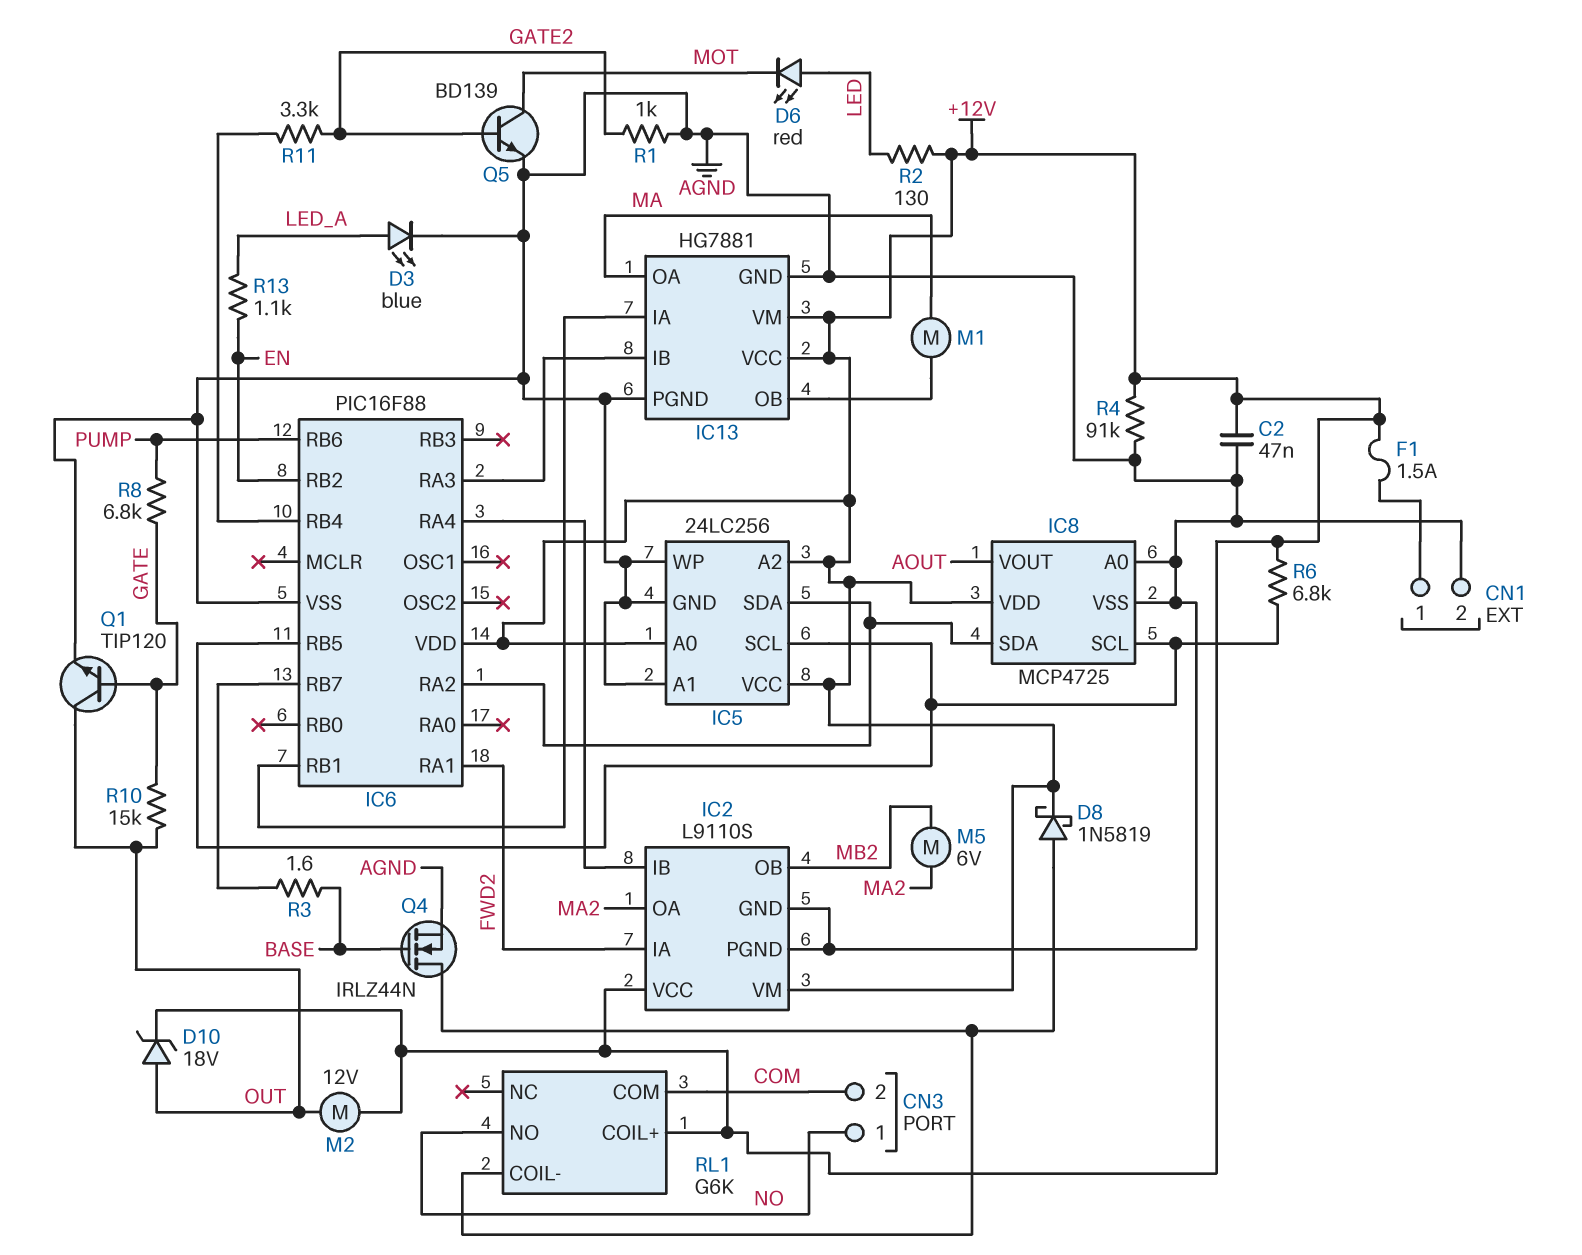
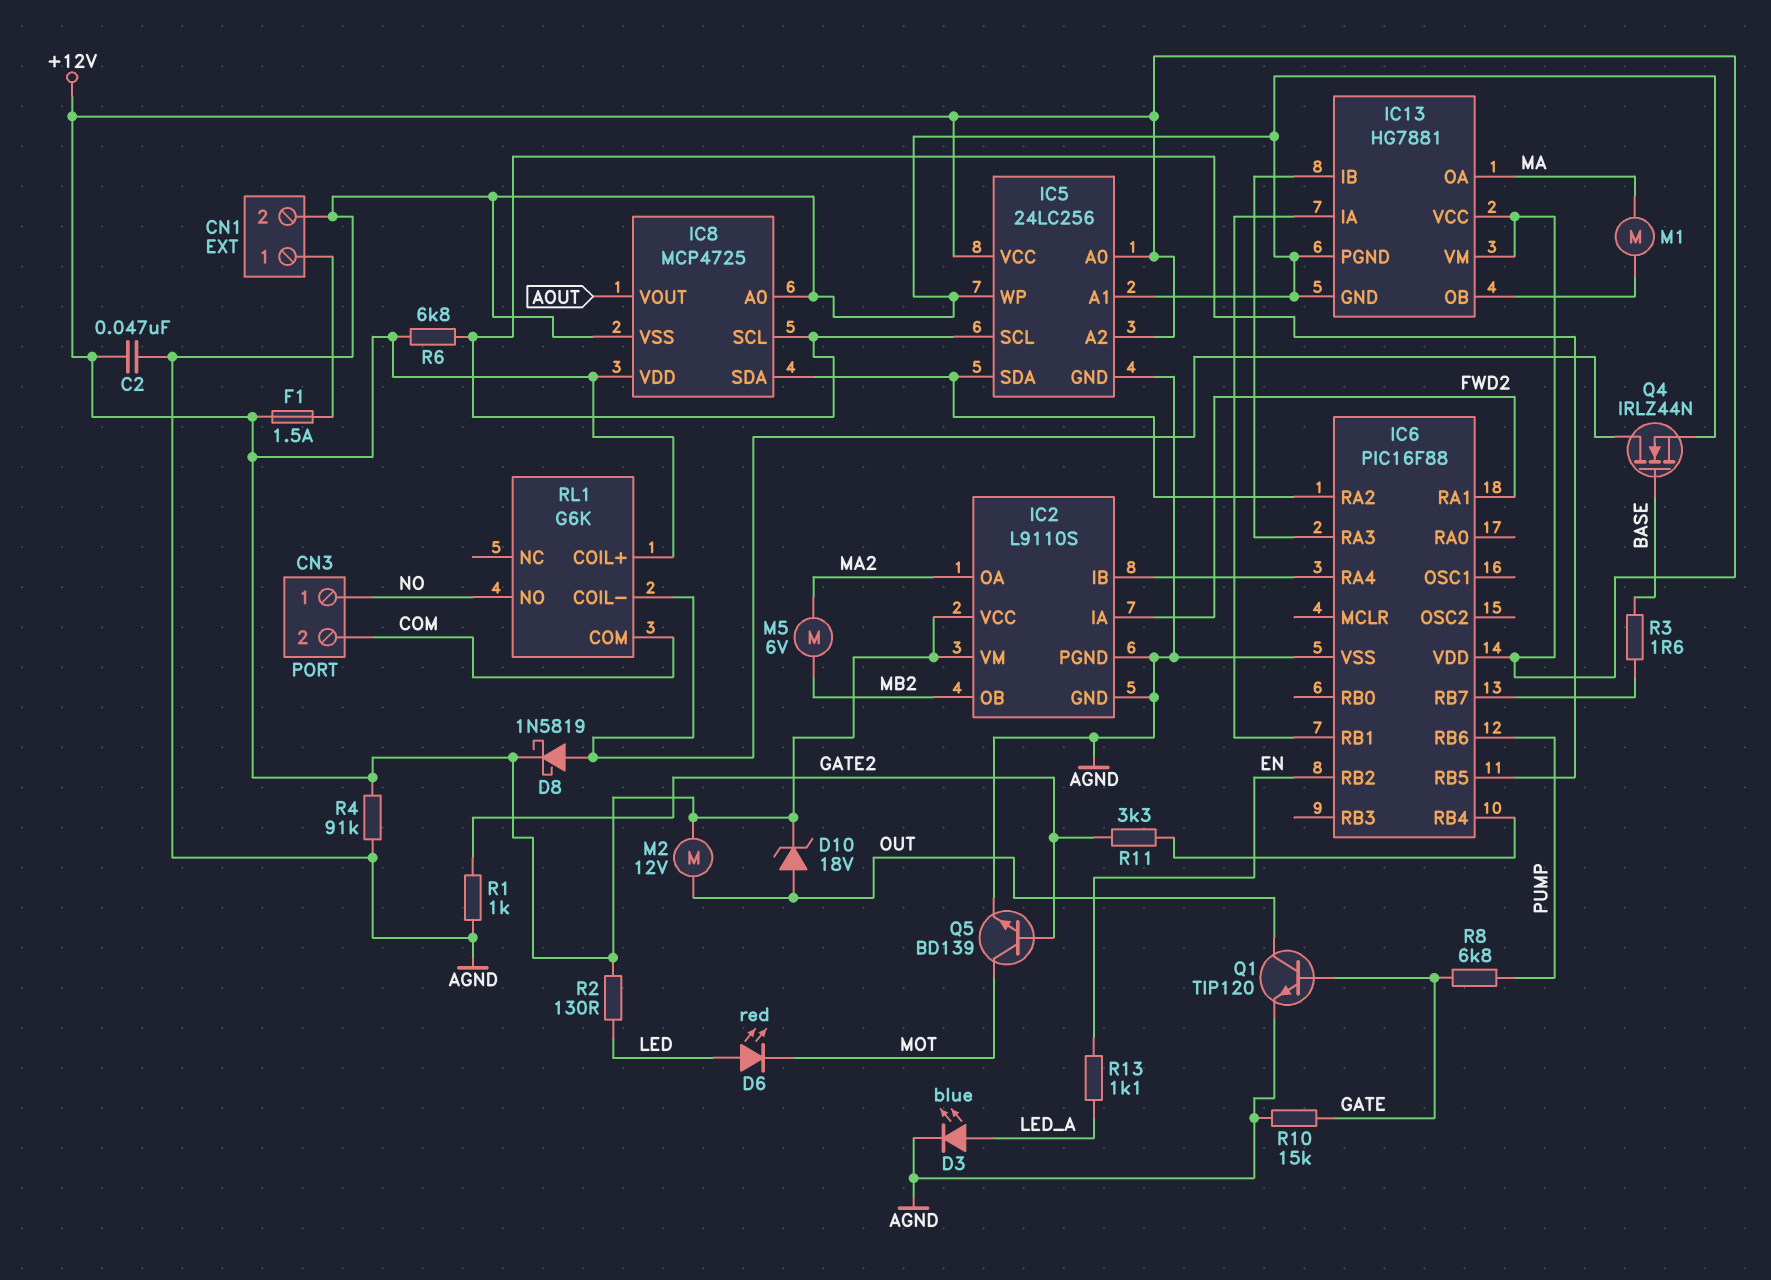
R10: 15k (GATE, OUT) -> 15k (AGND, GATE)

